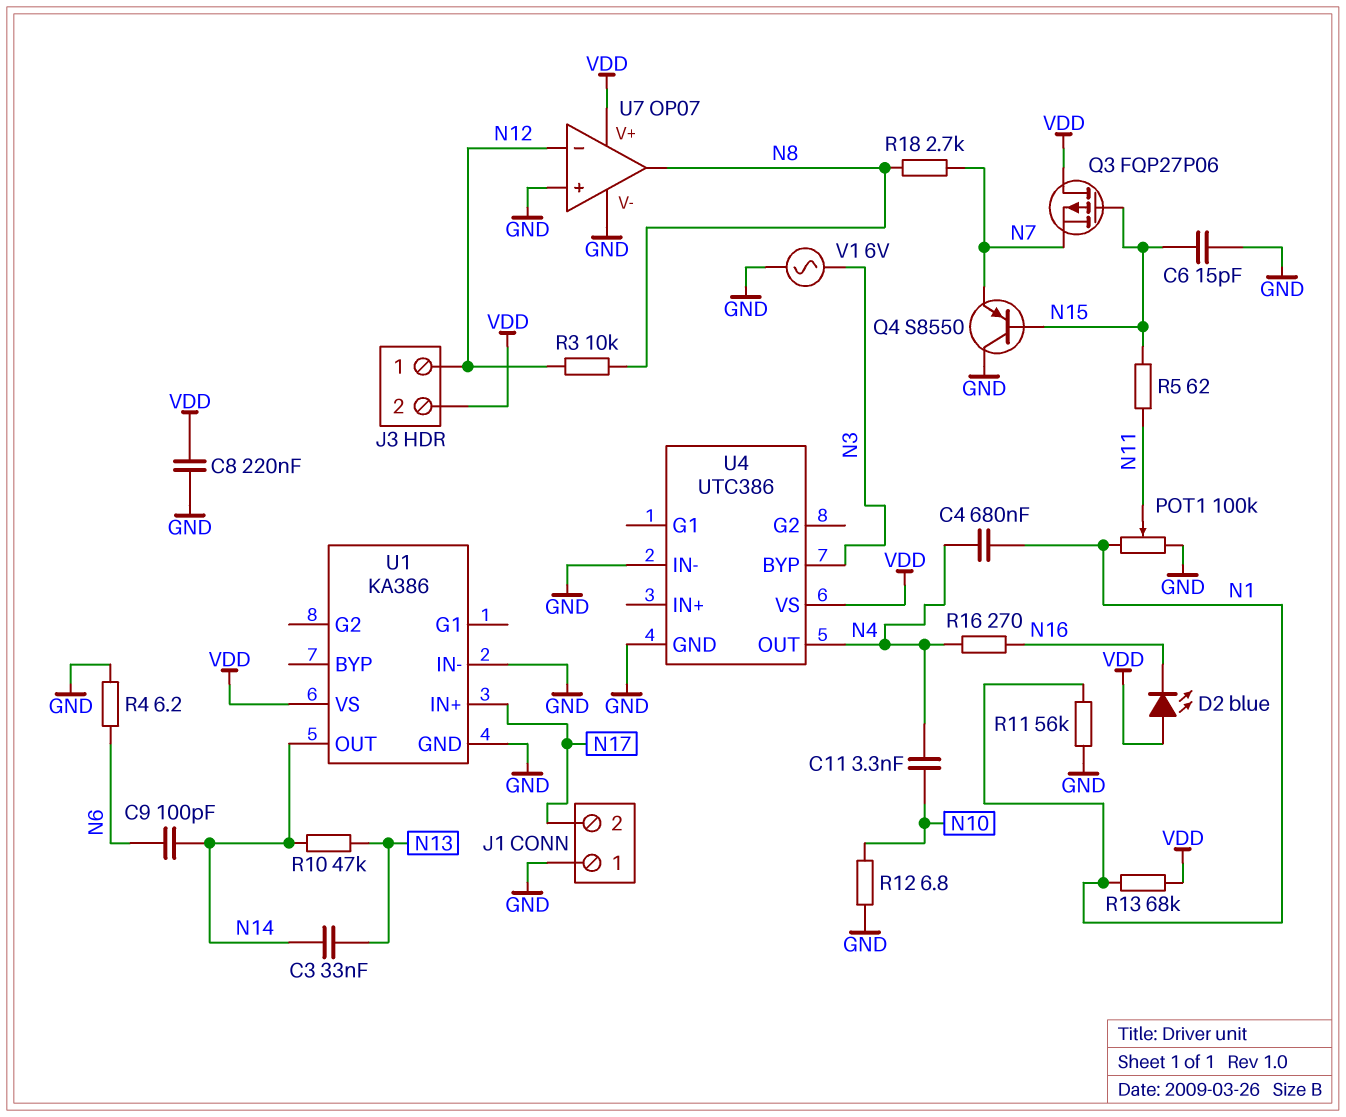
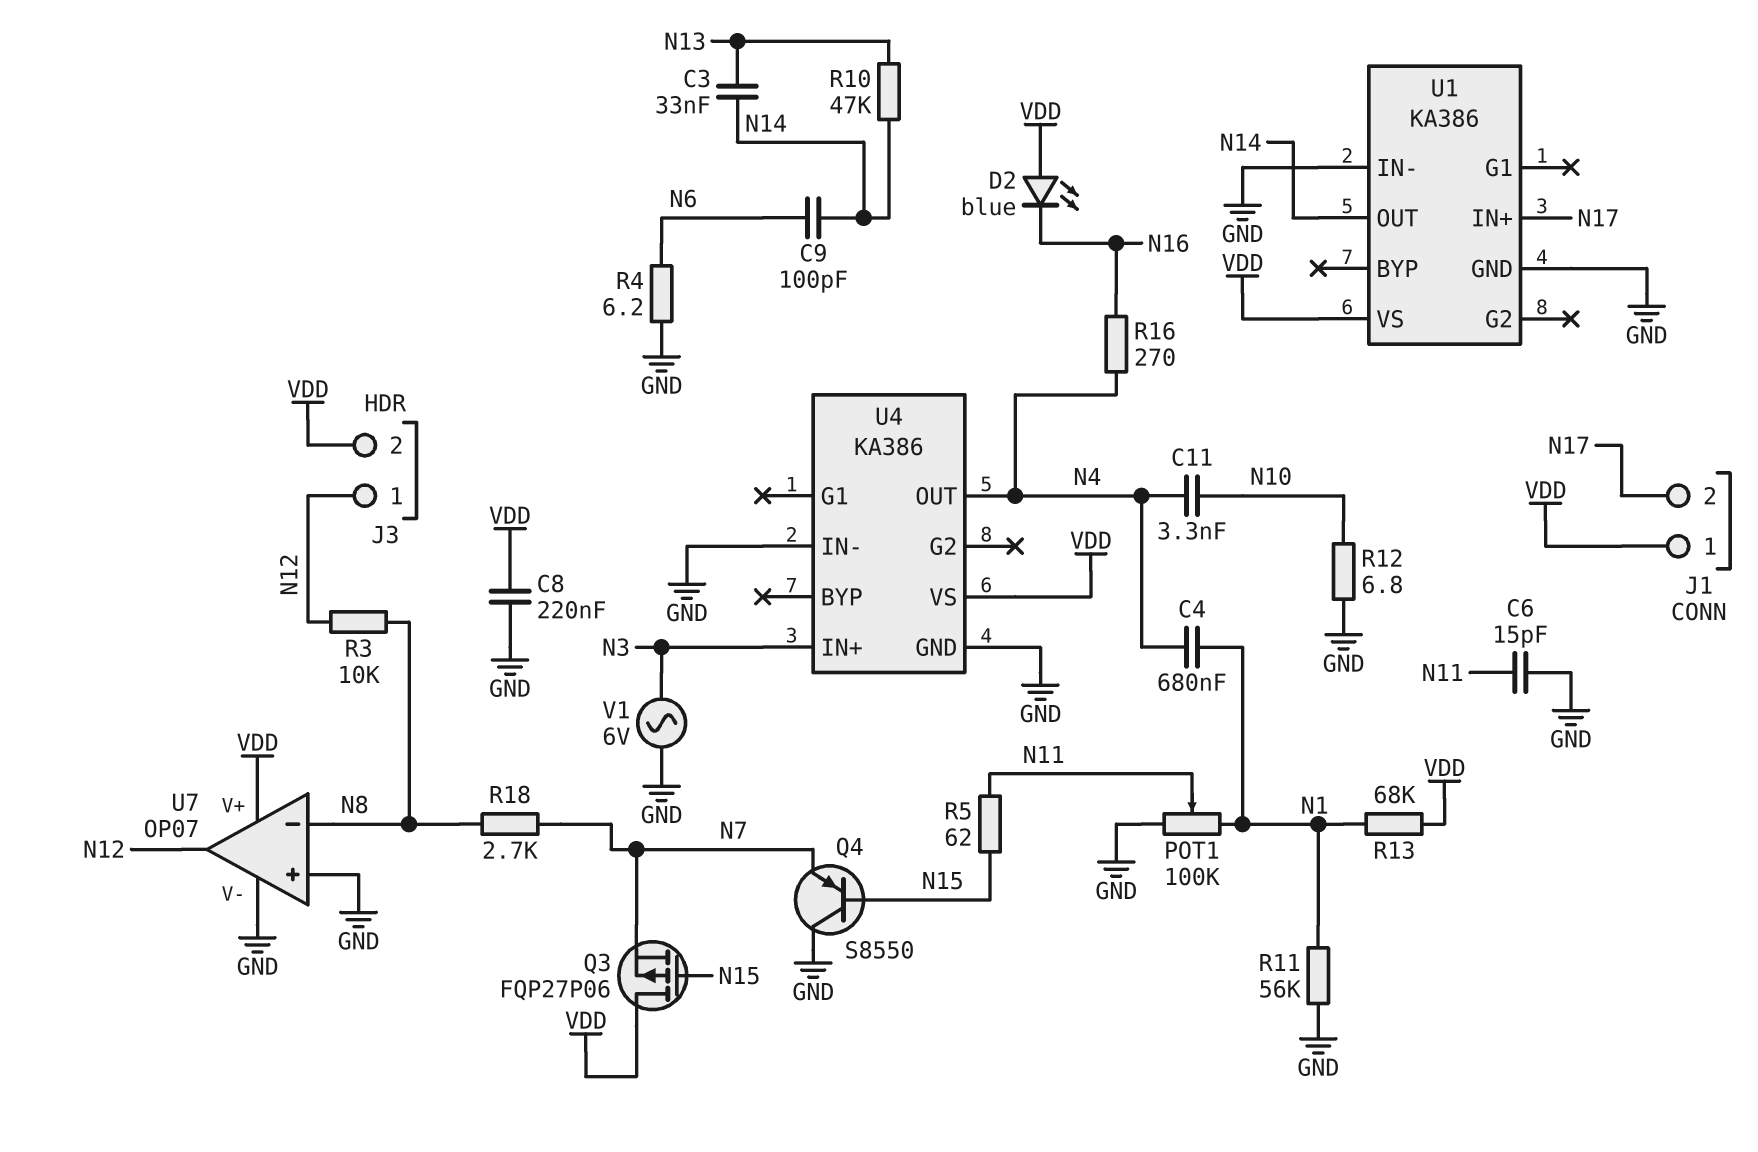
C6: 15pF (GND, N15) -> 15pF (GND, N11)
J1 pin 1: GND -> VDD
U4: UTC386 -> KA386
U4 pin BYP: N3 -> none
U4 pin IN+: none -> N3
U7 pin in-: N12 -> N8
U7 pin out: N8 -> N12

